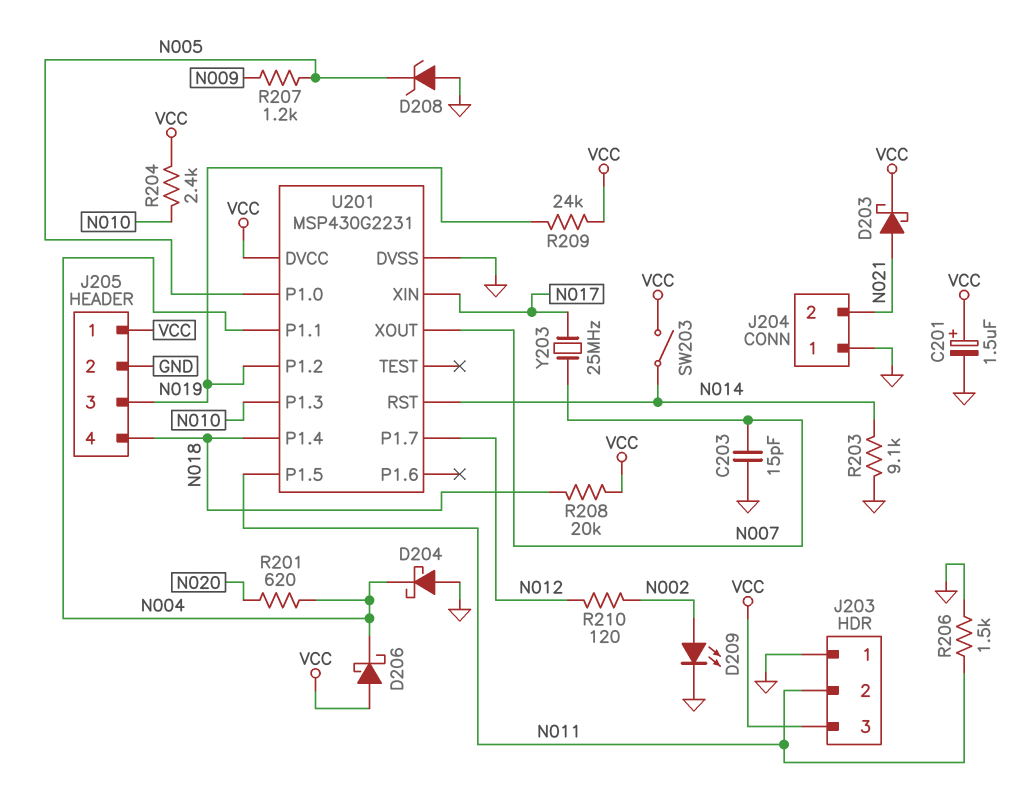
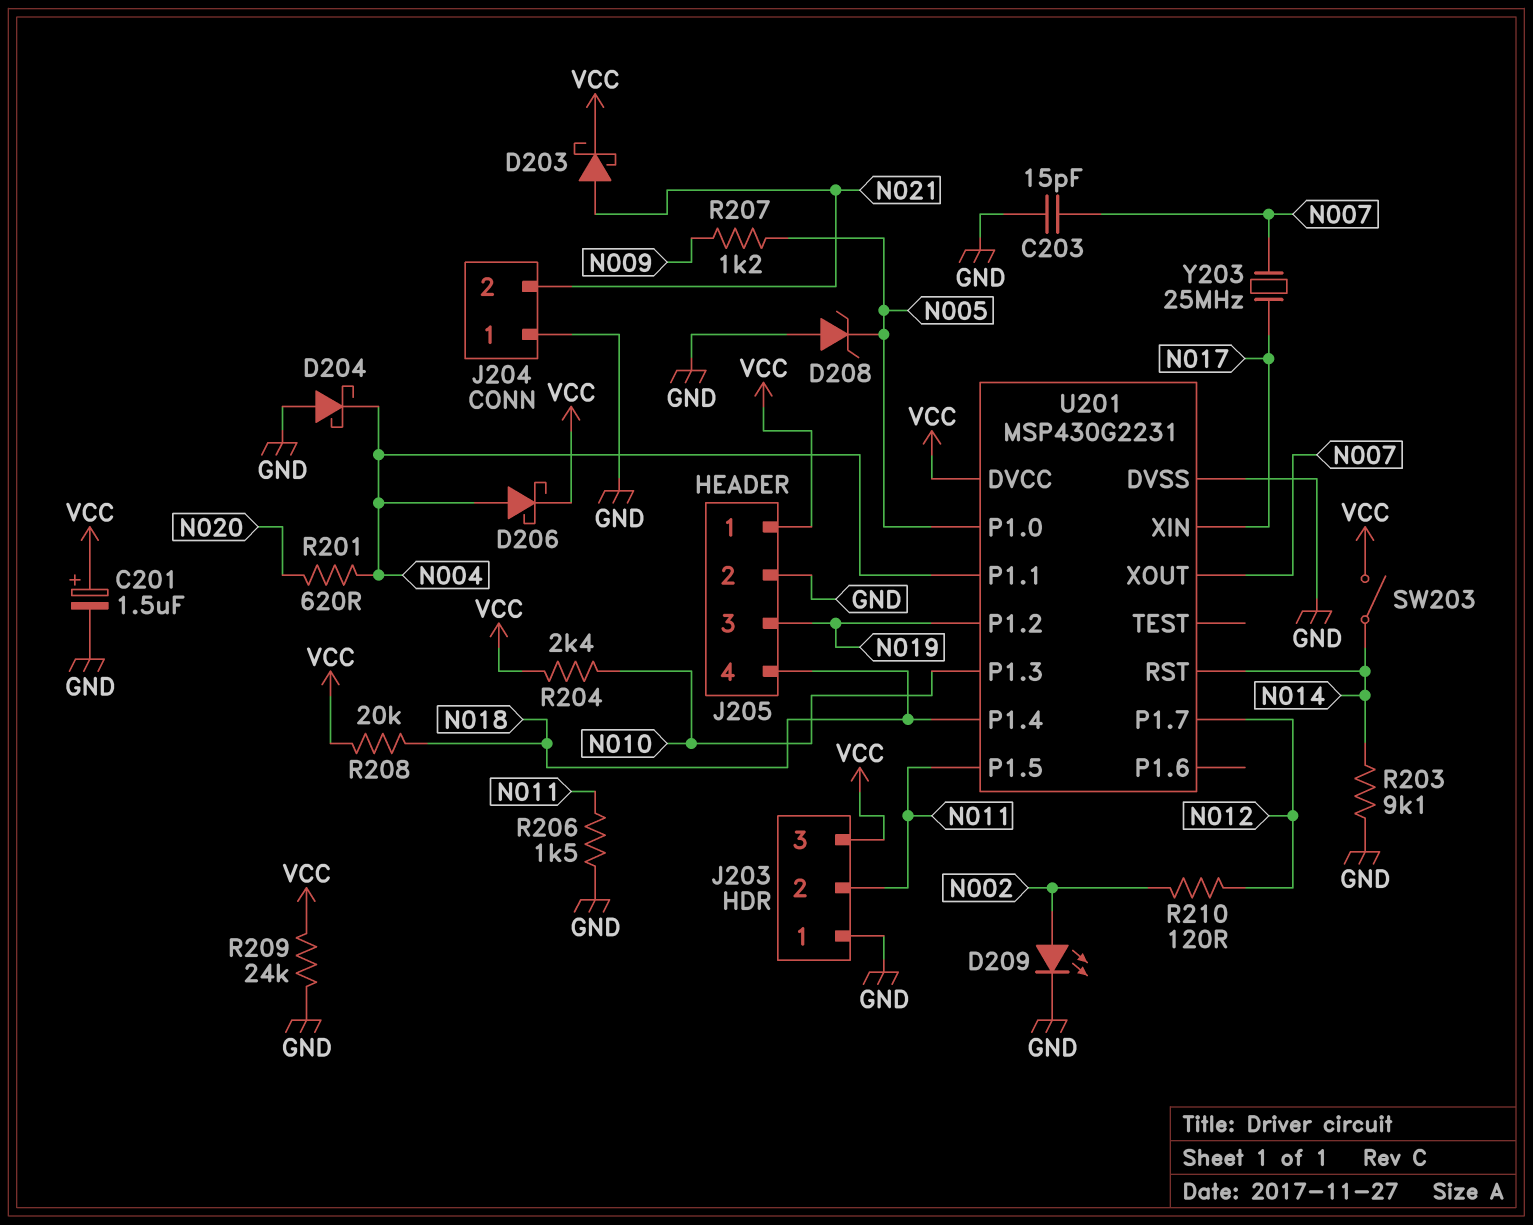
D206: schottky (A VCC, K N004) -> schottky (A N004, K VCC)
R209: 24k (N019, VCC) -> 24k (GND, VCC)

